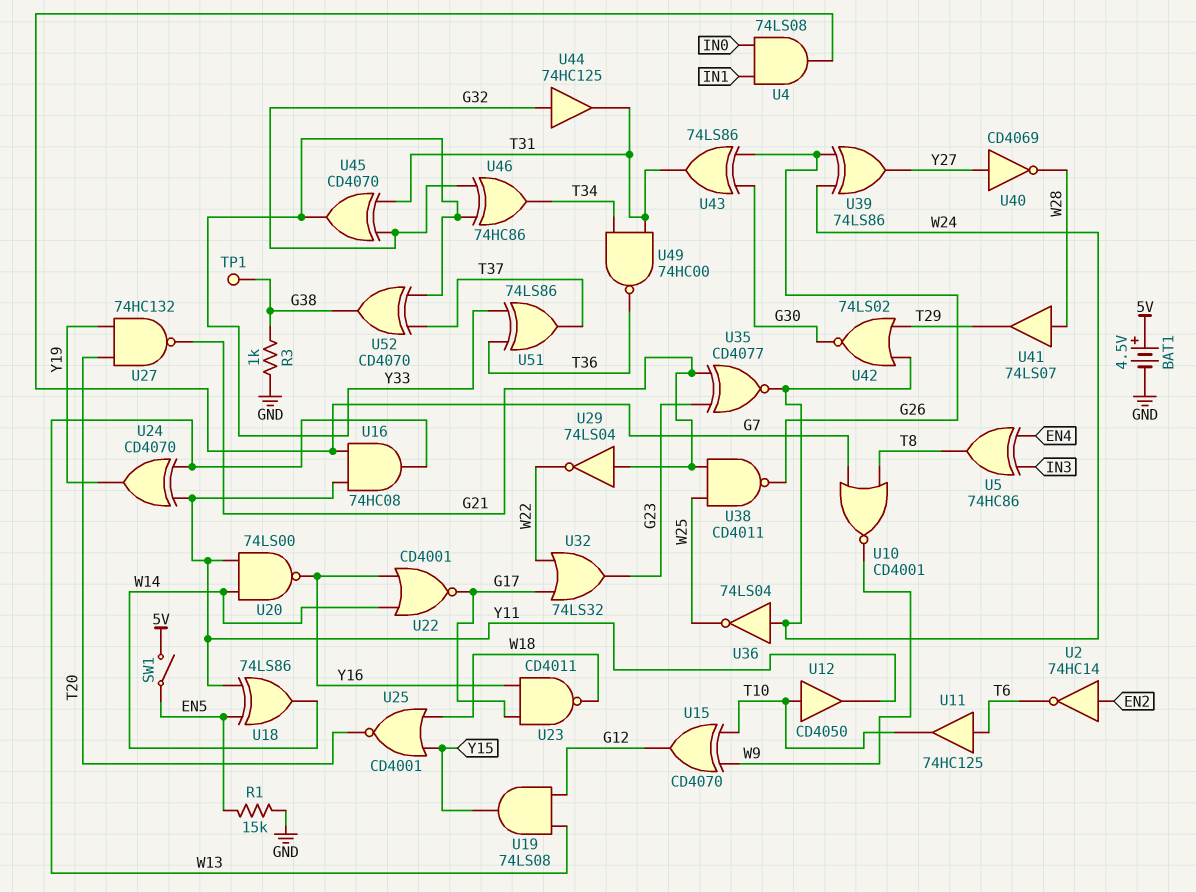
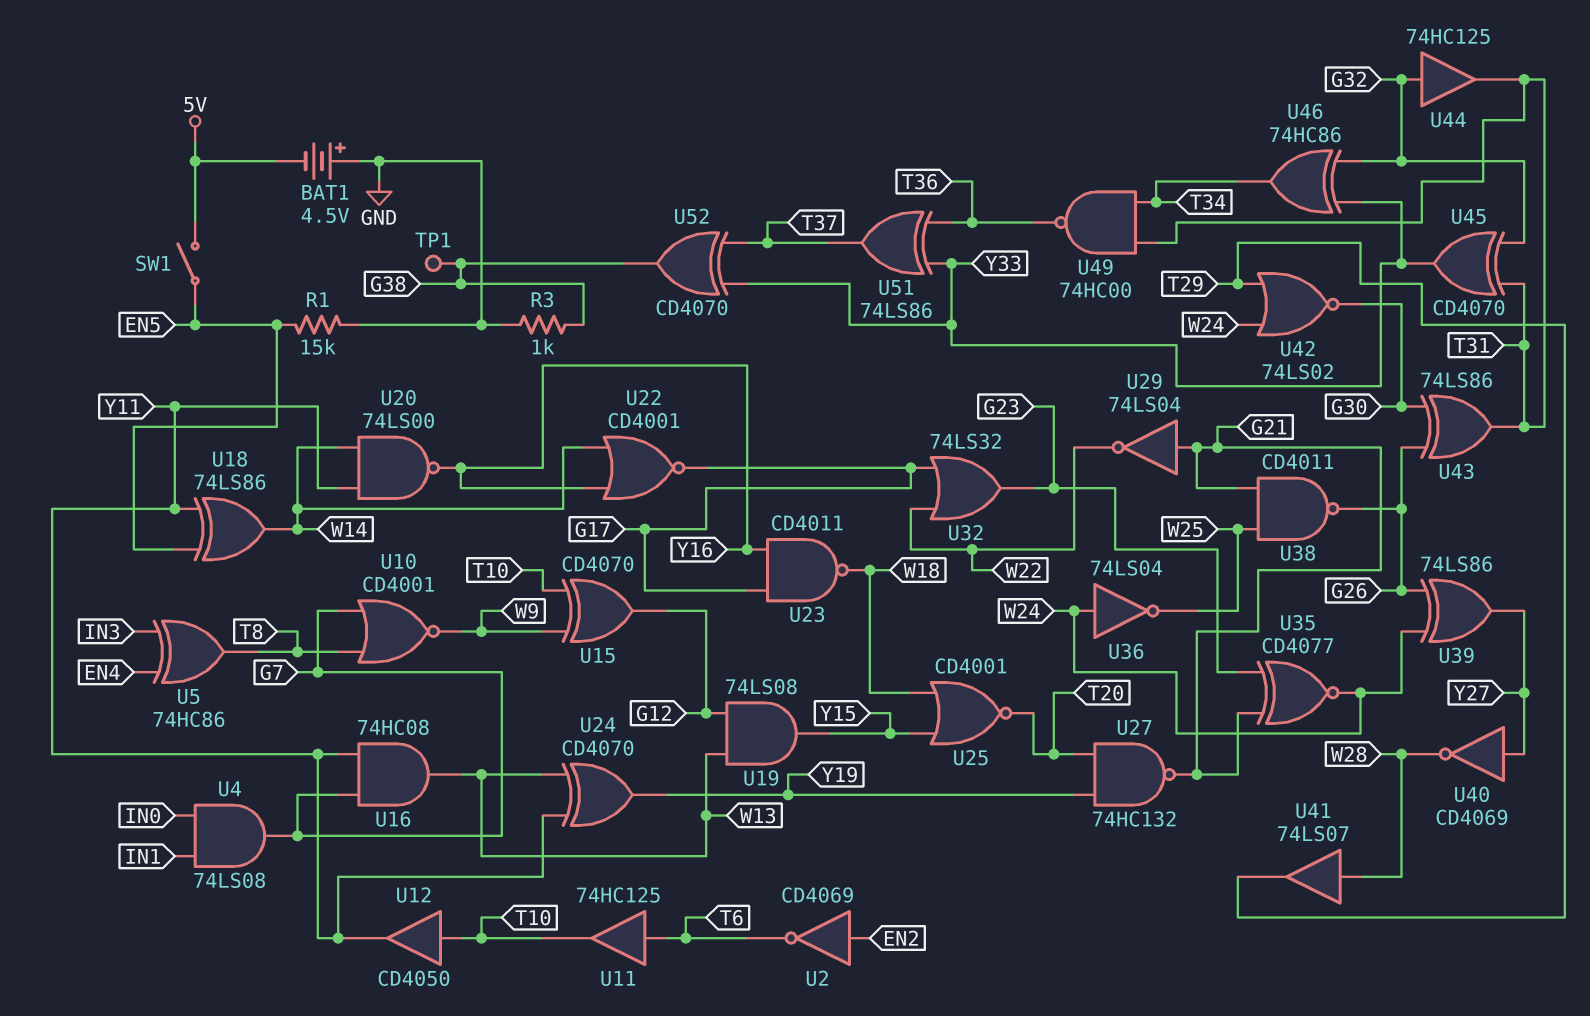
BAT1: 4.5V (plus 5V, minus GND) -> 4.5V (plus GND, minus 5V)
U2: NOT 74HC14 (in EN2, out T6) -> NOT CD4069 (in EN2, out T6)

